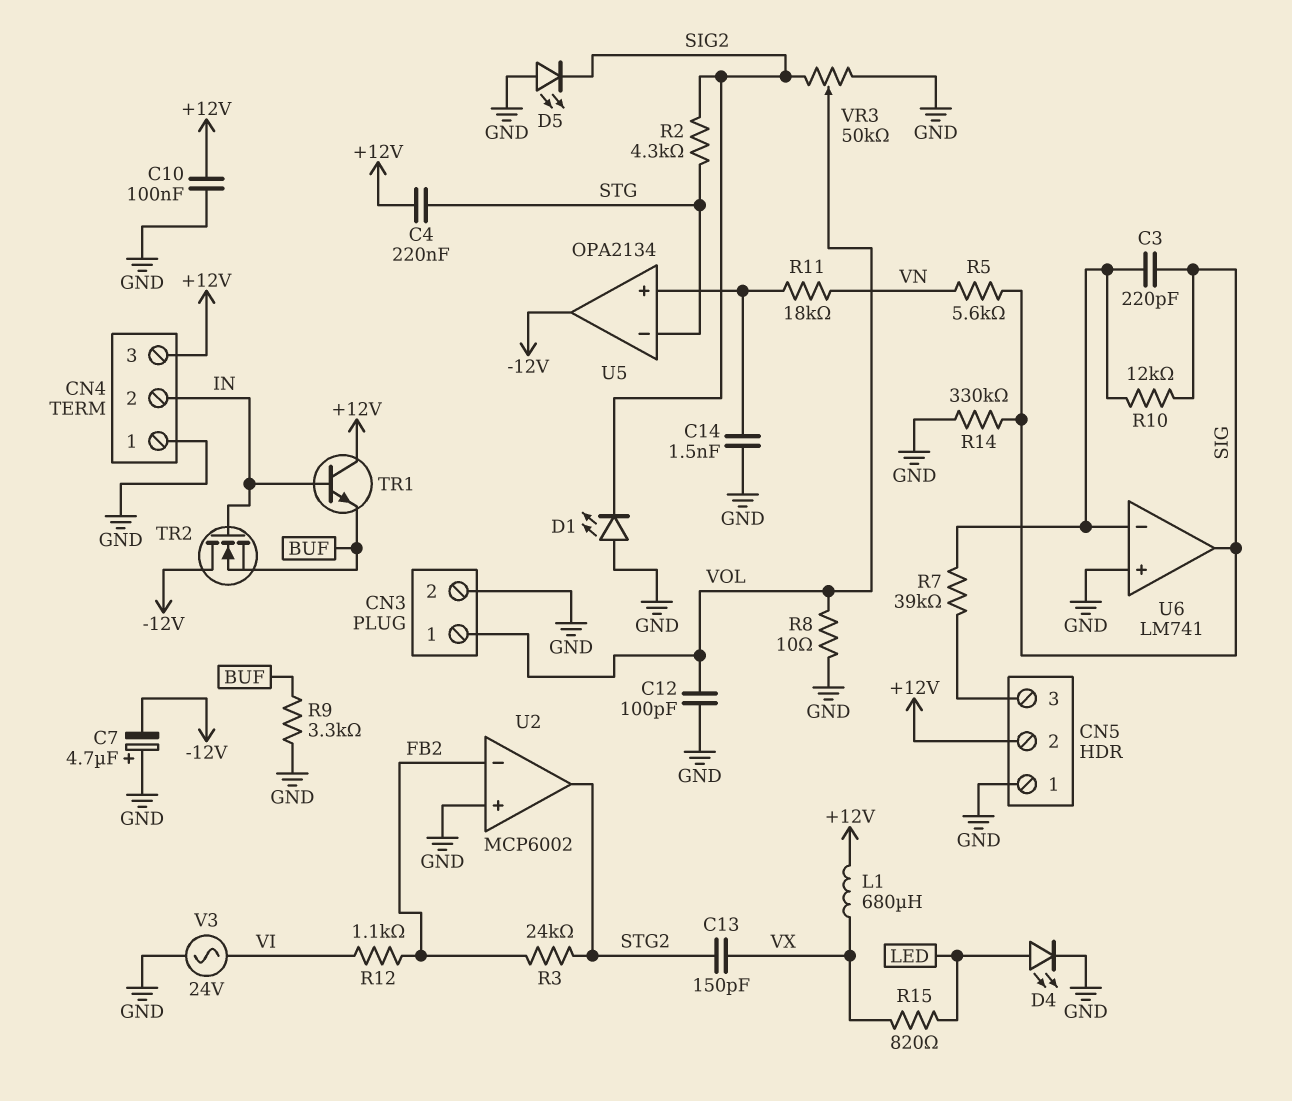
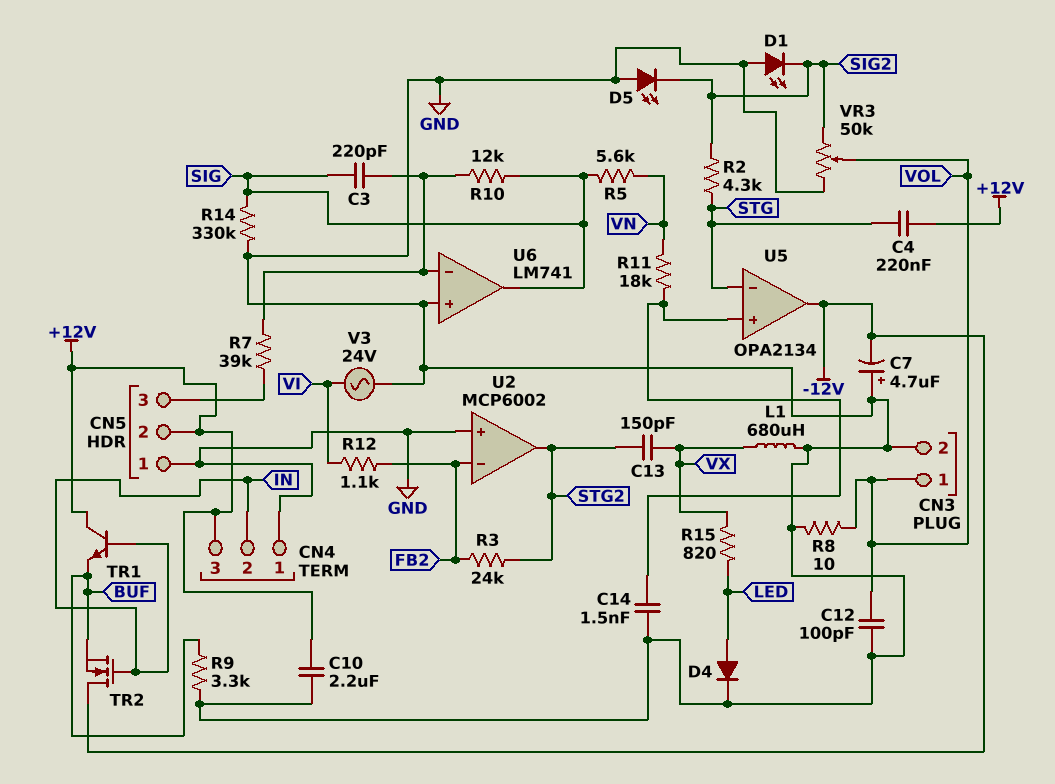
C10: 100nF (+12V, GND) -> 2.2uF (+12V, GND)
D4: LED (A LED, K GND) -> diode (A LED, K GND)
L1: 680uH (+12V, VX) -> 680uH (GND, VX)

